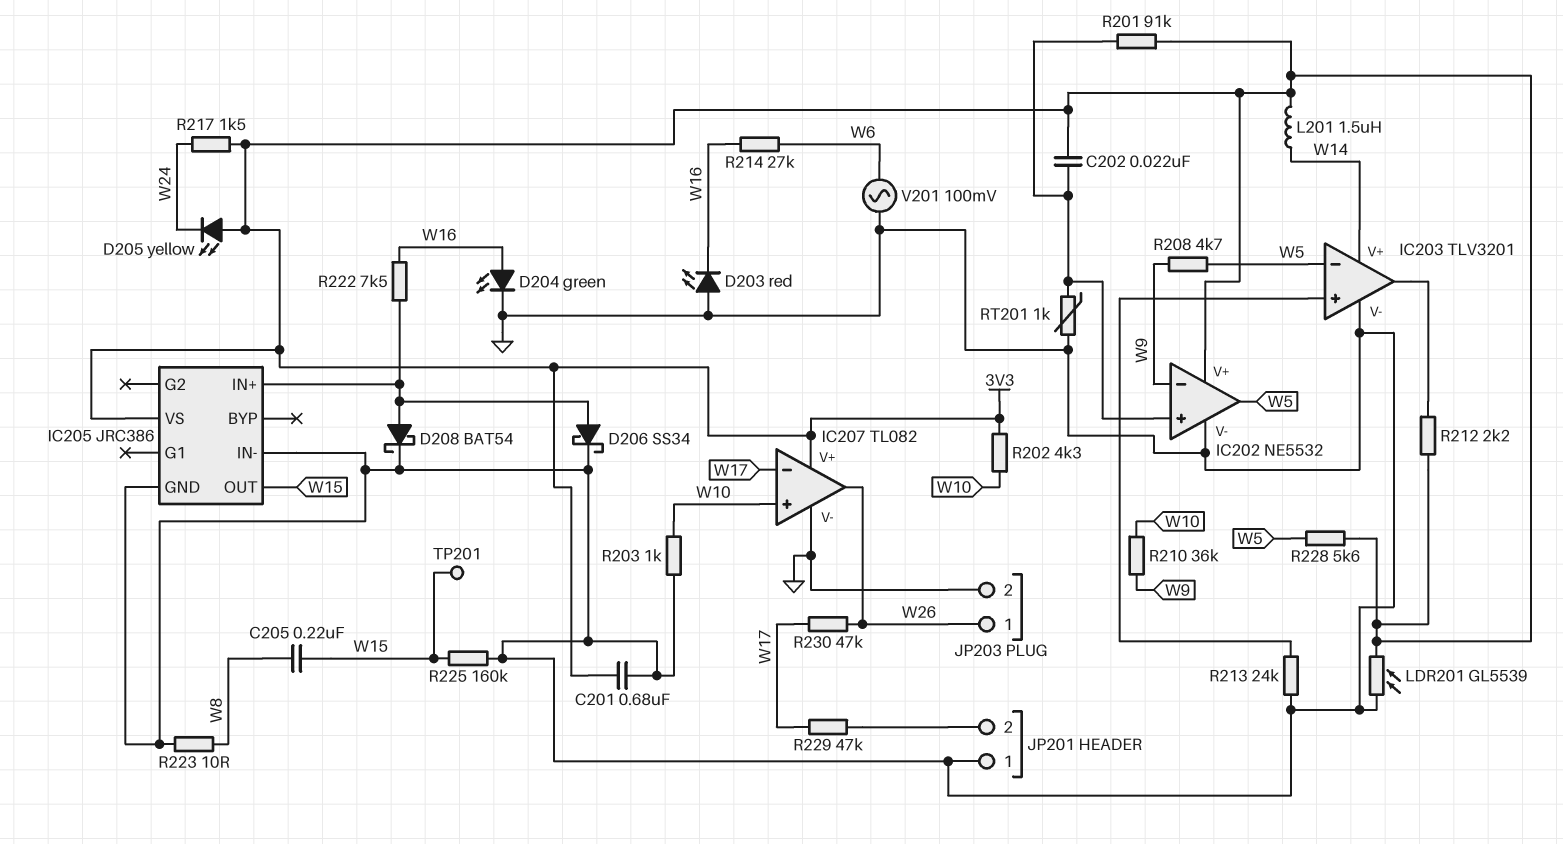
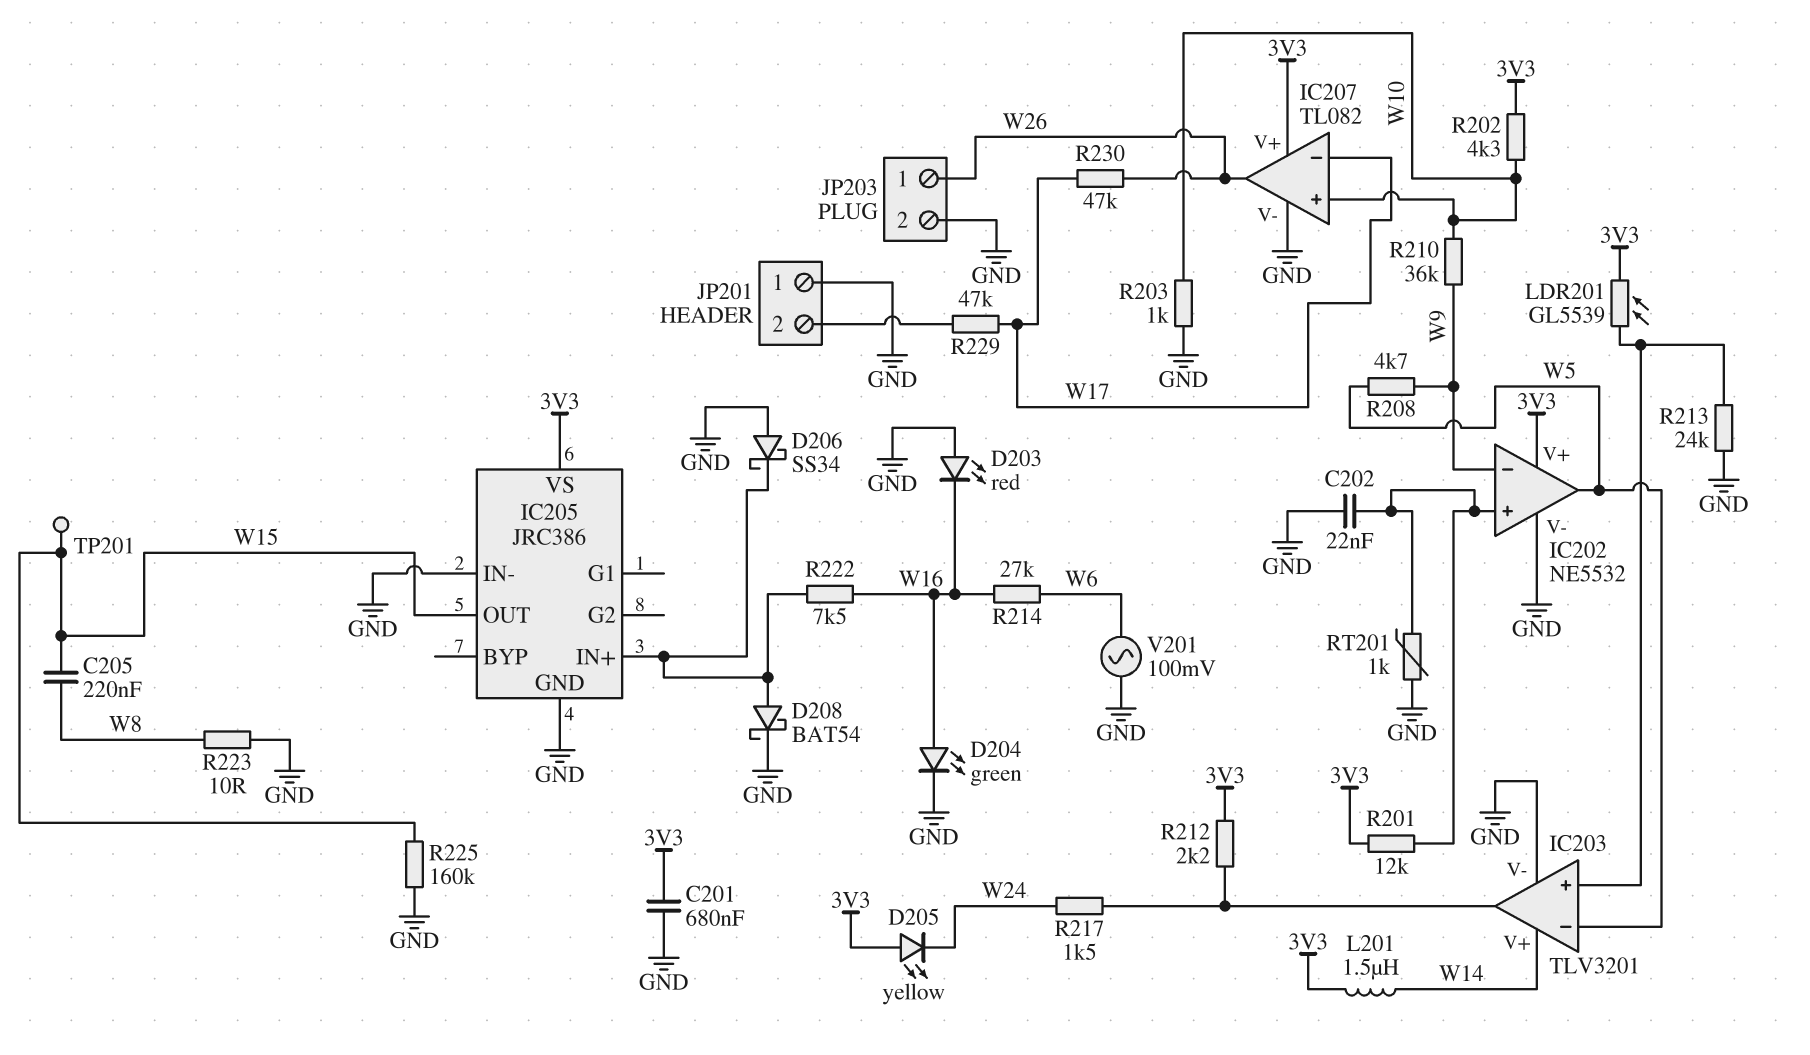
C202: 22nF (3V3, IC202/in+) -> 22nF (GND, IC202/in+)
D206: schottky SS34 (A IC205/IN+, K GND) -> schottky SS34 (A GND, K IC205/IN+)
LDR201: GL5539 (3V3, GND) -> GL5539 (3V3, IC203/in+)
R201: 91k (3V3, IC202/in+) -> 12k (3V3, IC202/in+)
R217: 1.5k (3V3, W24) -> 1.5k (IC203/out, W24)
R228: 5.6k (3V3, W5) -> none

